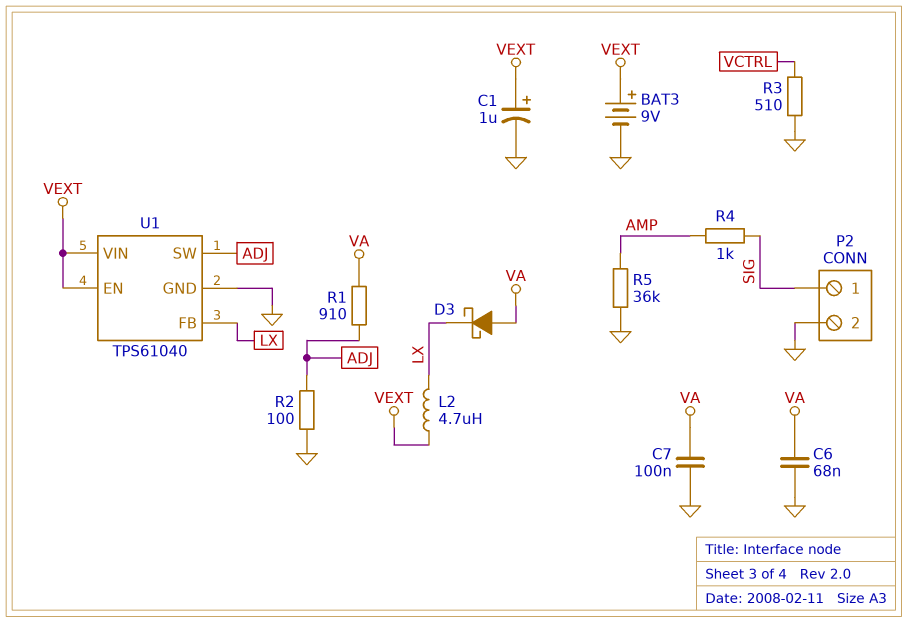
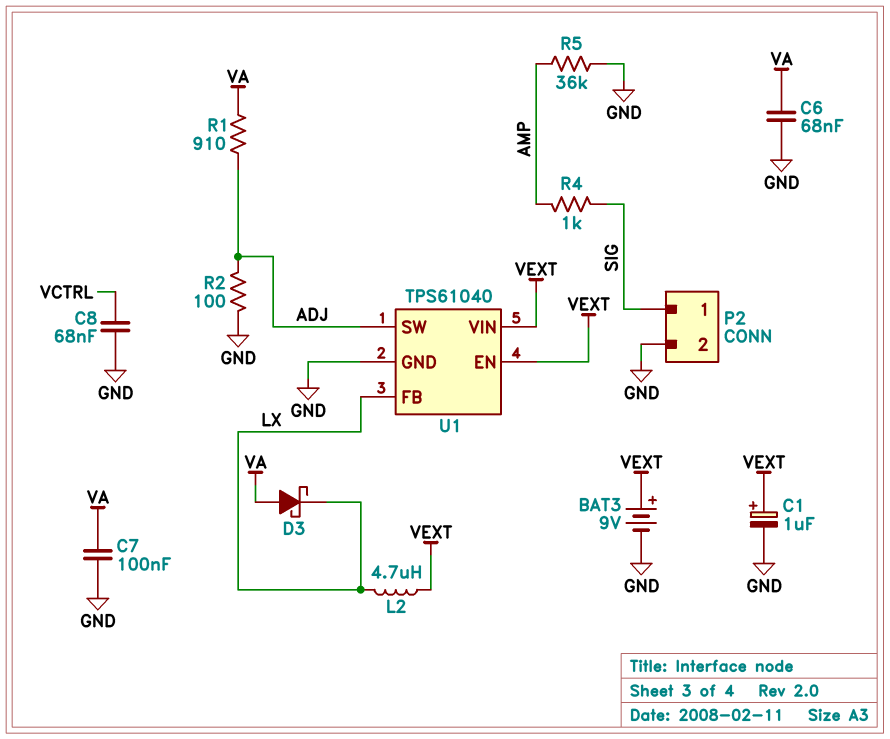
C8: none -> 68nF (GND, VCTRL)
R3: 510 (GND, VCTRL) -> none

